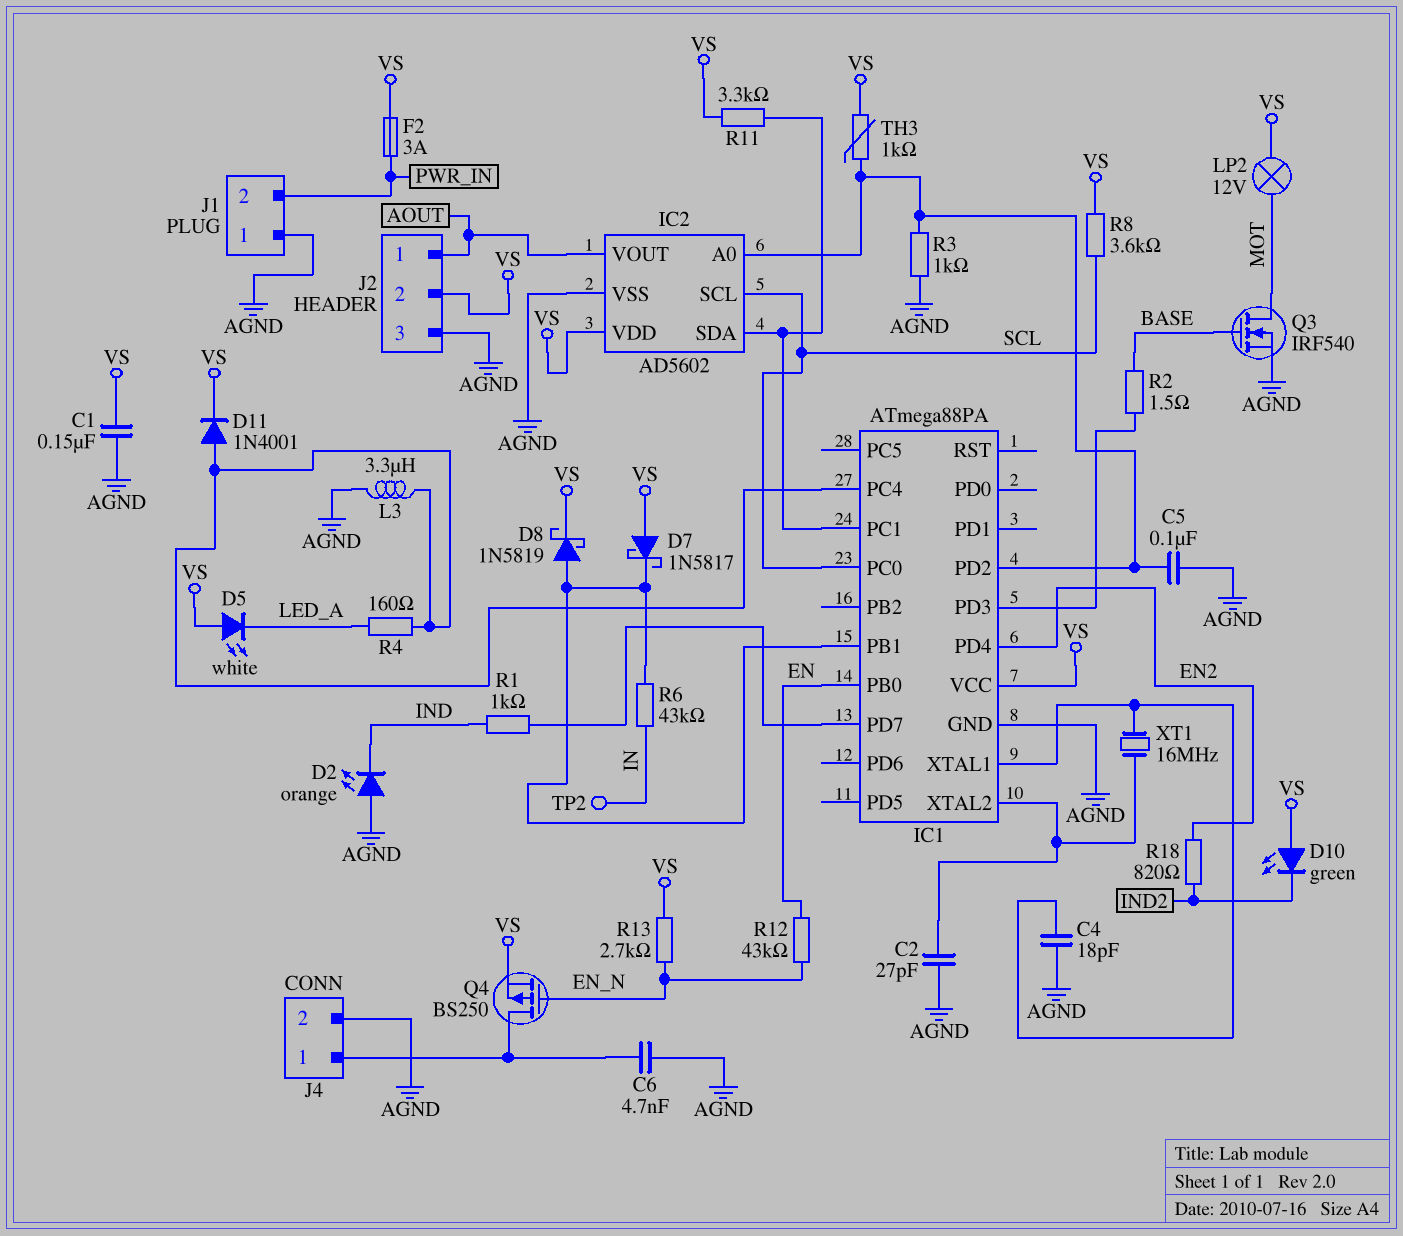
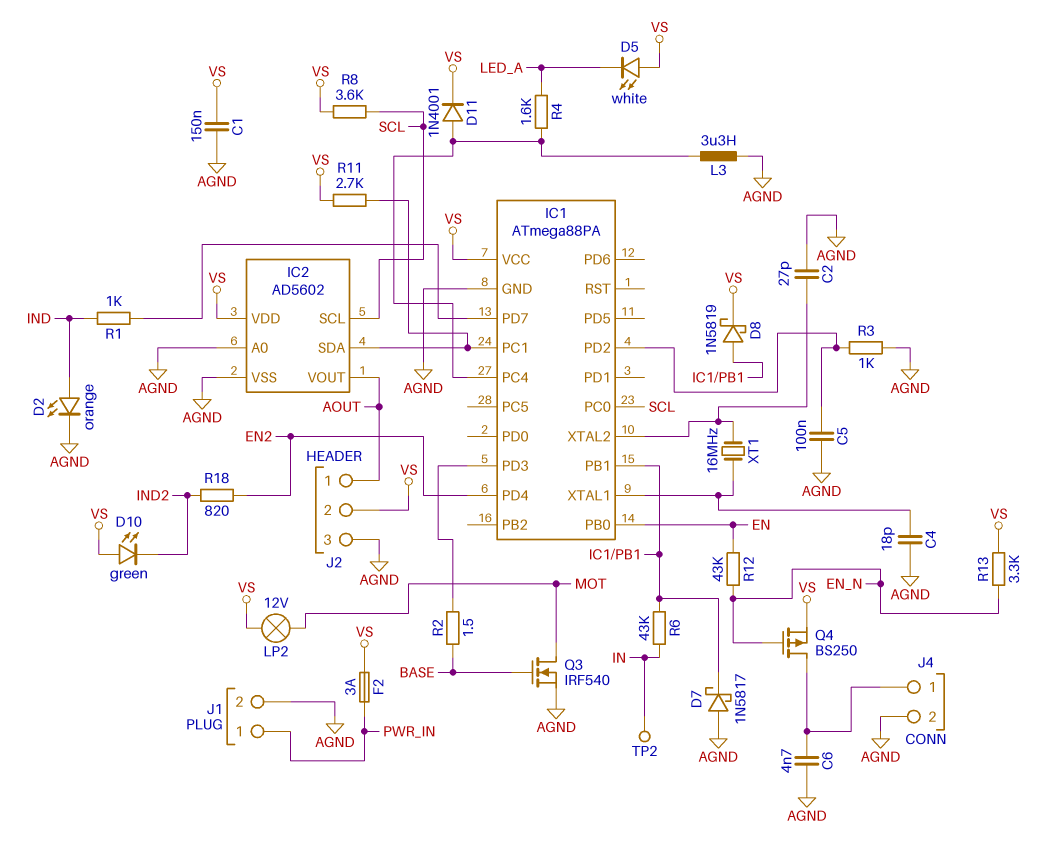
D2: LED orange (A AGND, K IND) -> LED orange (A IND, K AGND)
D7: schottky 1N5817 (A VS, K IC1/PB1) -> schottky 1N5817 (A AGND, K IC1/PB1)
IC2 pin A0: IC1/PD2 -> AGND
J1 pin 1: AGND -> PWR_IN
J1 pin 2: PWR_IN -> AGND
R4: 160 (IC1/PC4, LED_A) -> 1.6k (IC1/PC4, LED_A)
R11: 3.3k (IC1/PC1, VS) -> 2.7k (IC1/PC1, VS)
R13: 2.7k (EN_N, VS) -> 3.3k (EN_N, VS)
TH3: 1k (IC1/PD2, VS) -> none

